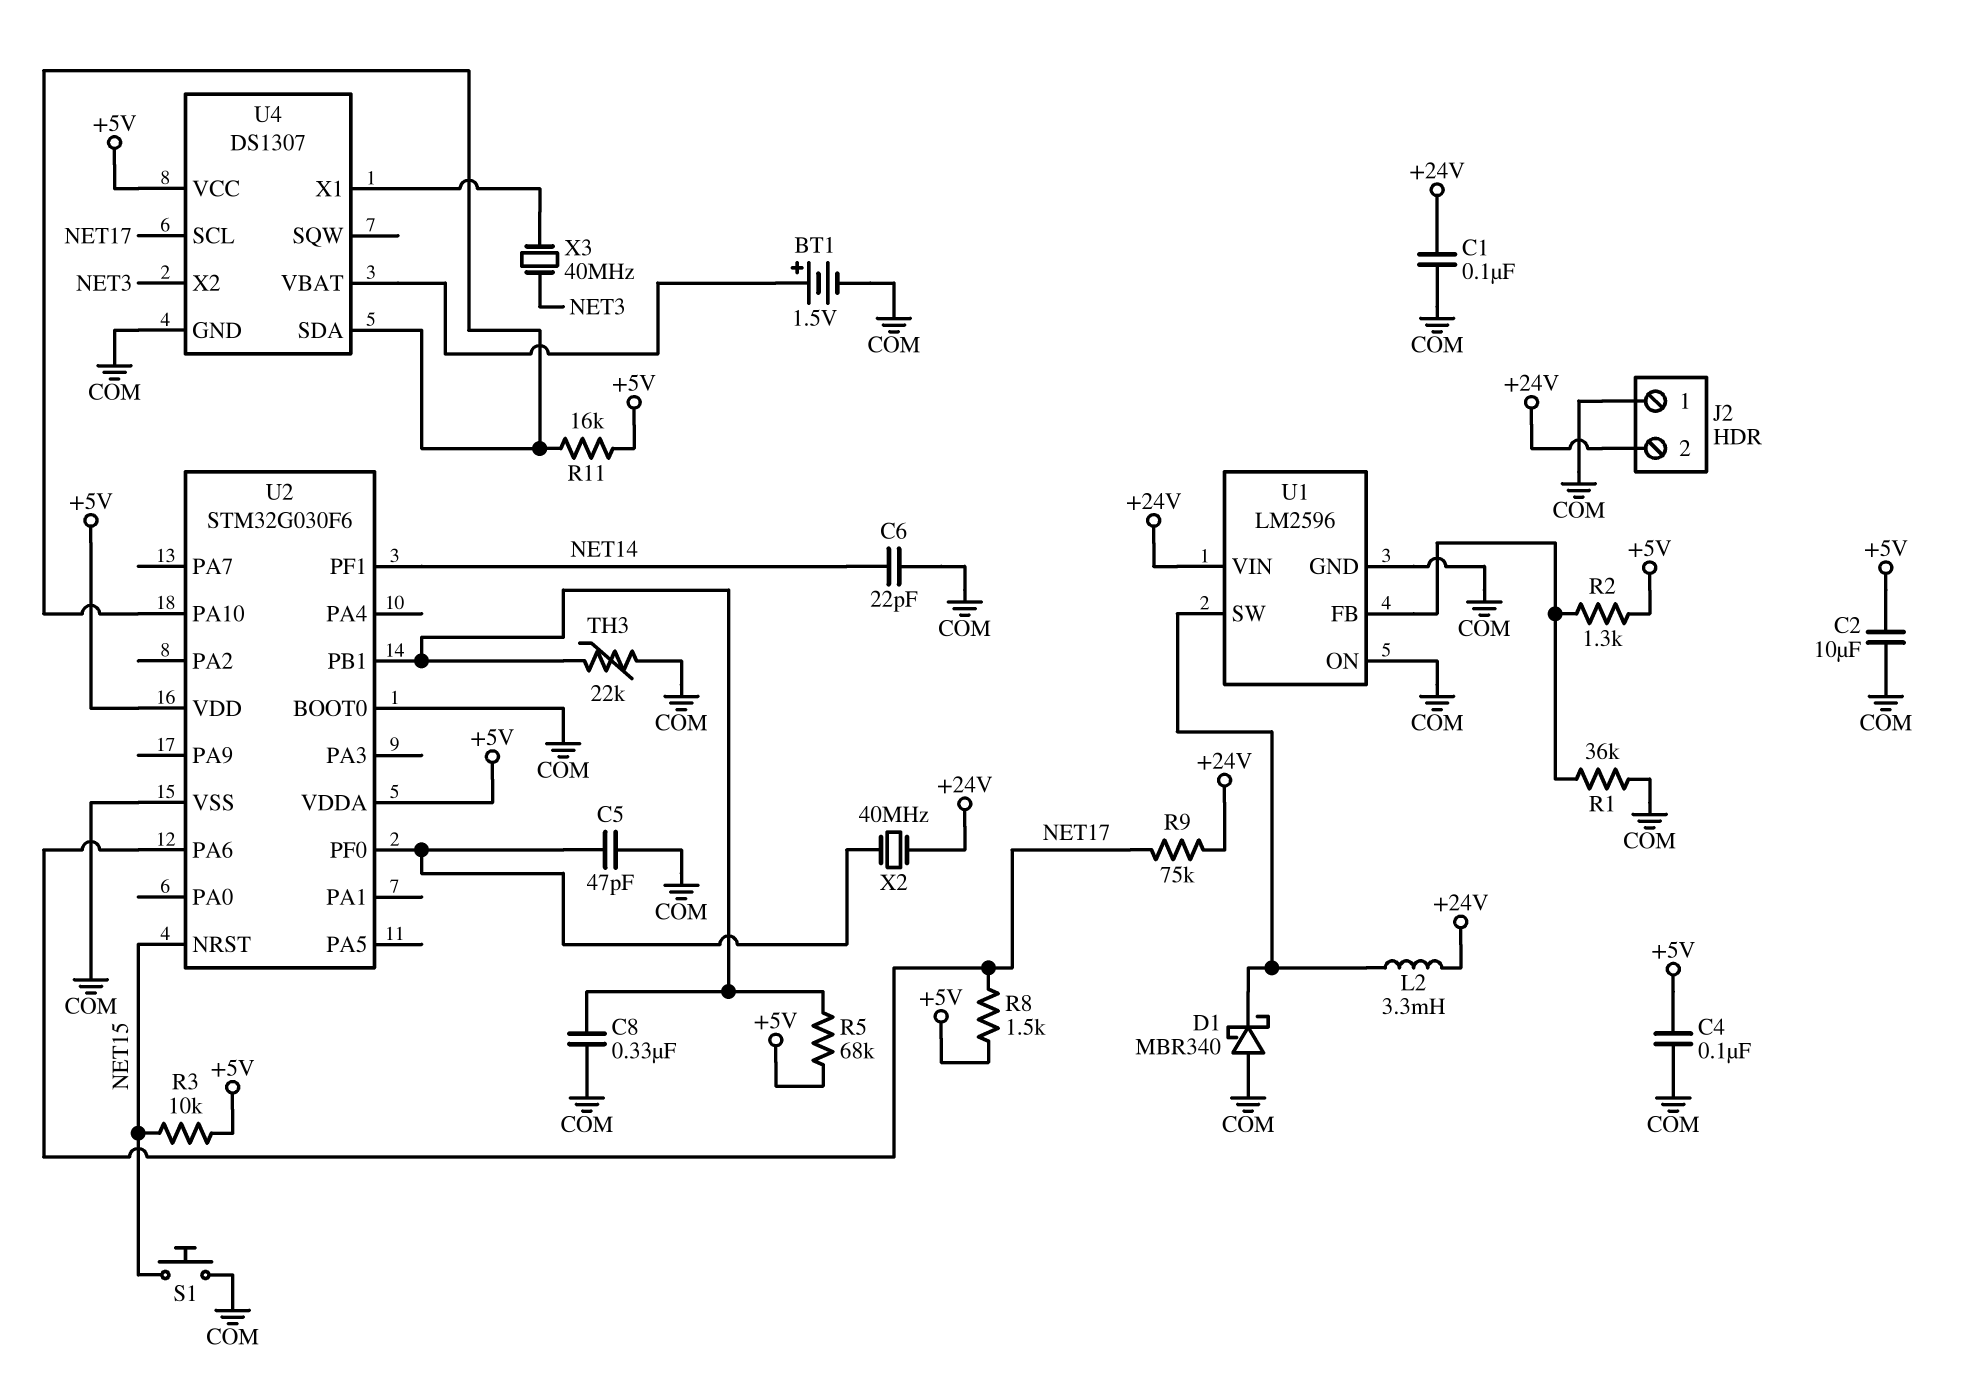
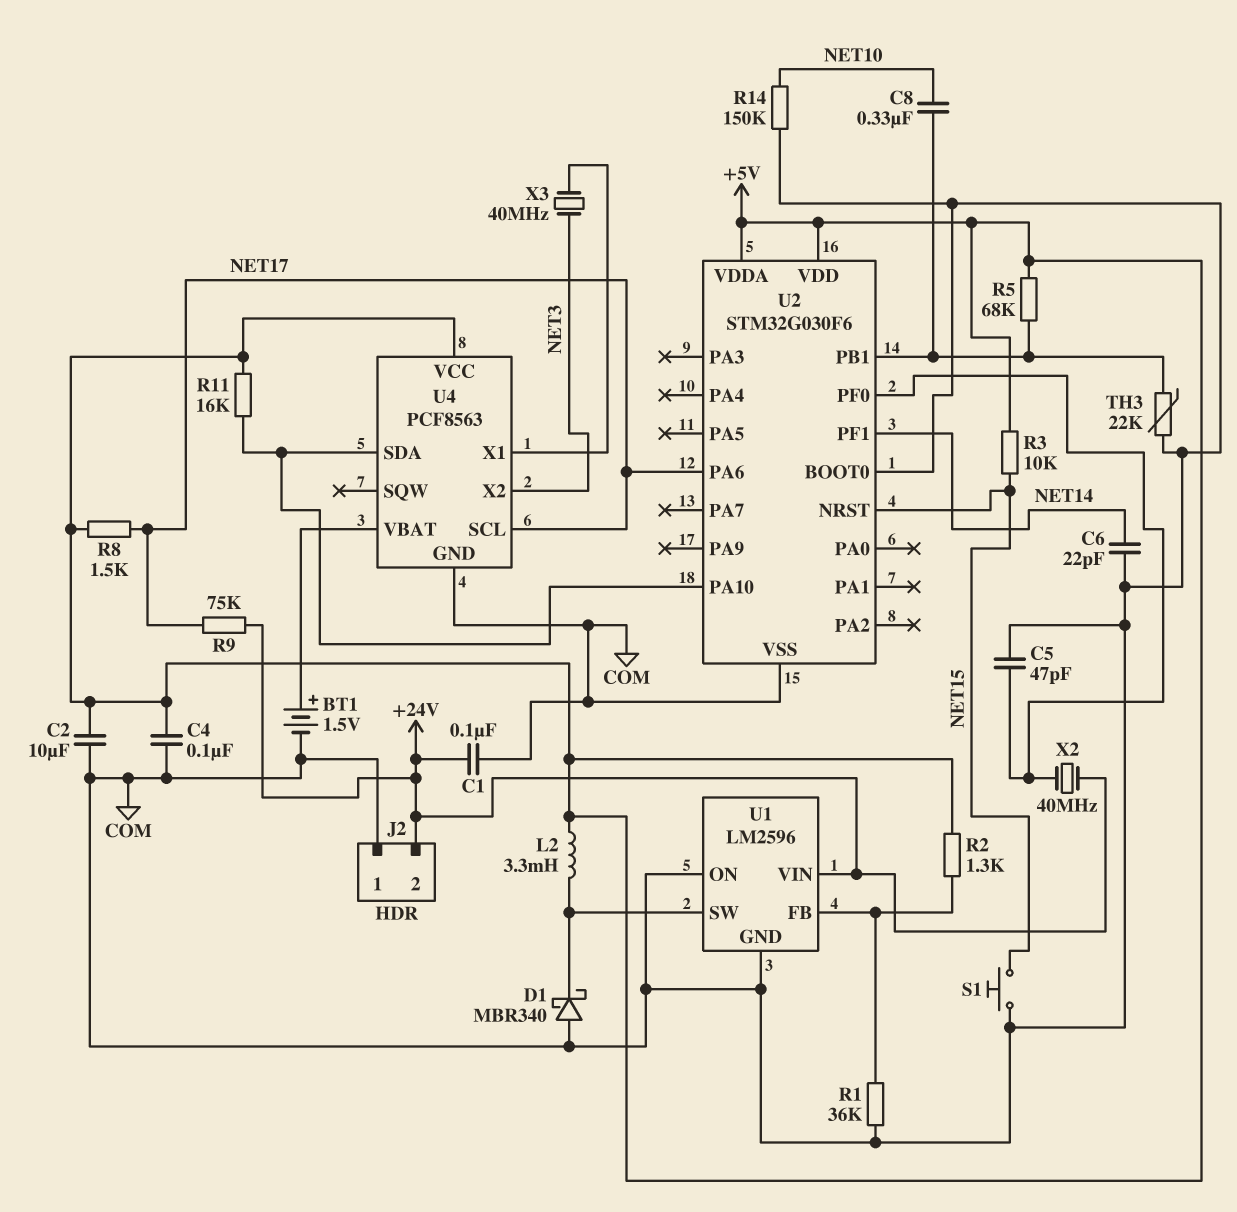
C8: 330nF (COM, U2/PB1) -> 330nF (NET10, U2/PB1)
L2: 3.3mH (+24V, U1/SW) -> 3.3mH (+5V, U1/SW)
R14: none -> 150k (COM, NET10)
U4: DS1307 -> PCF8563

